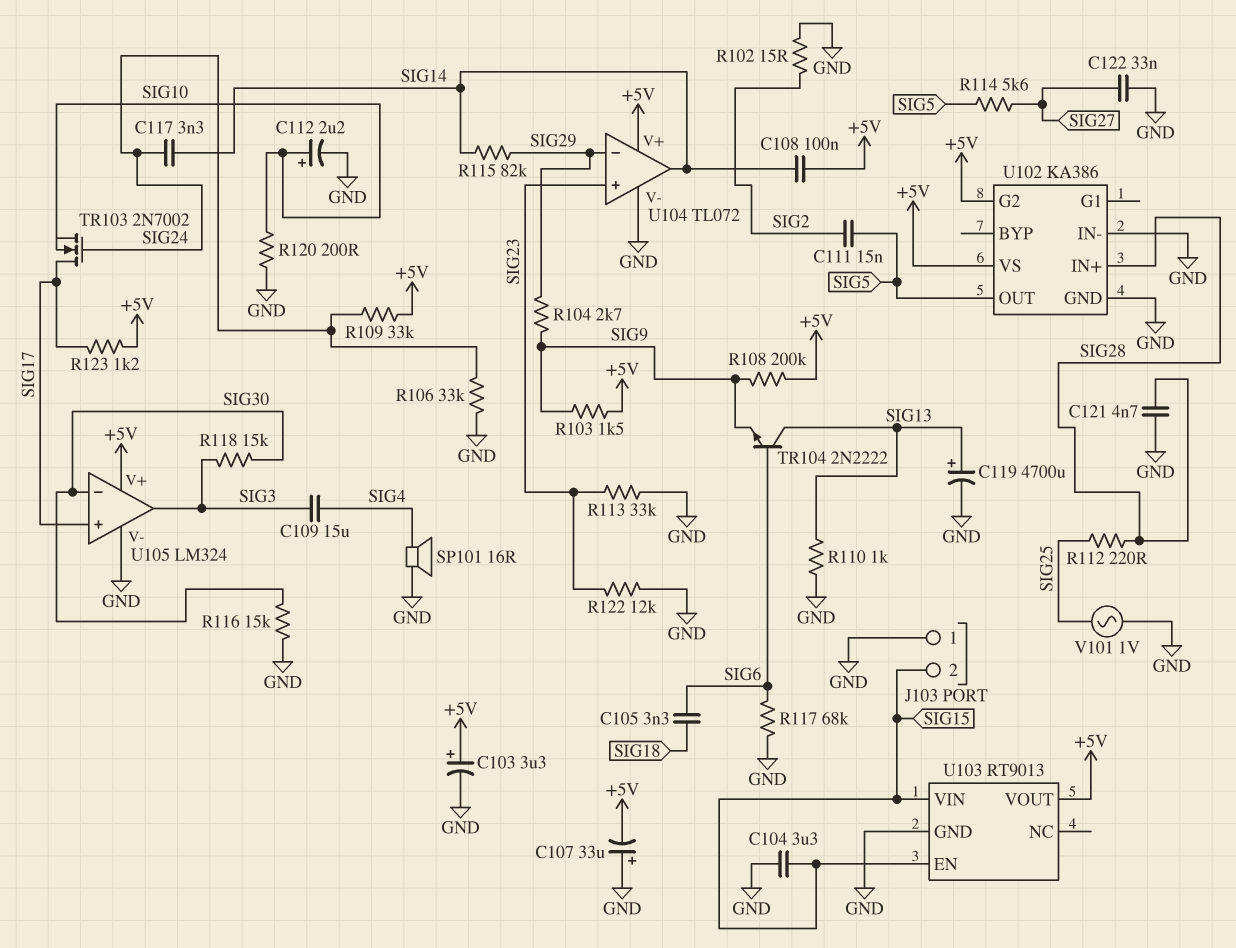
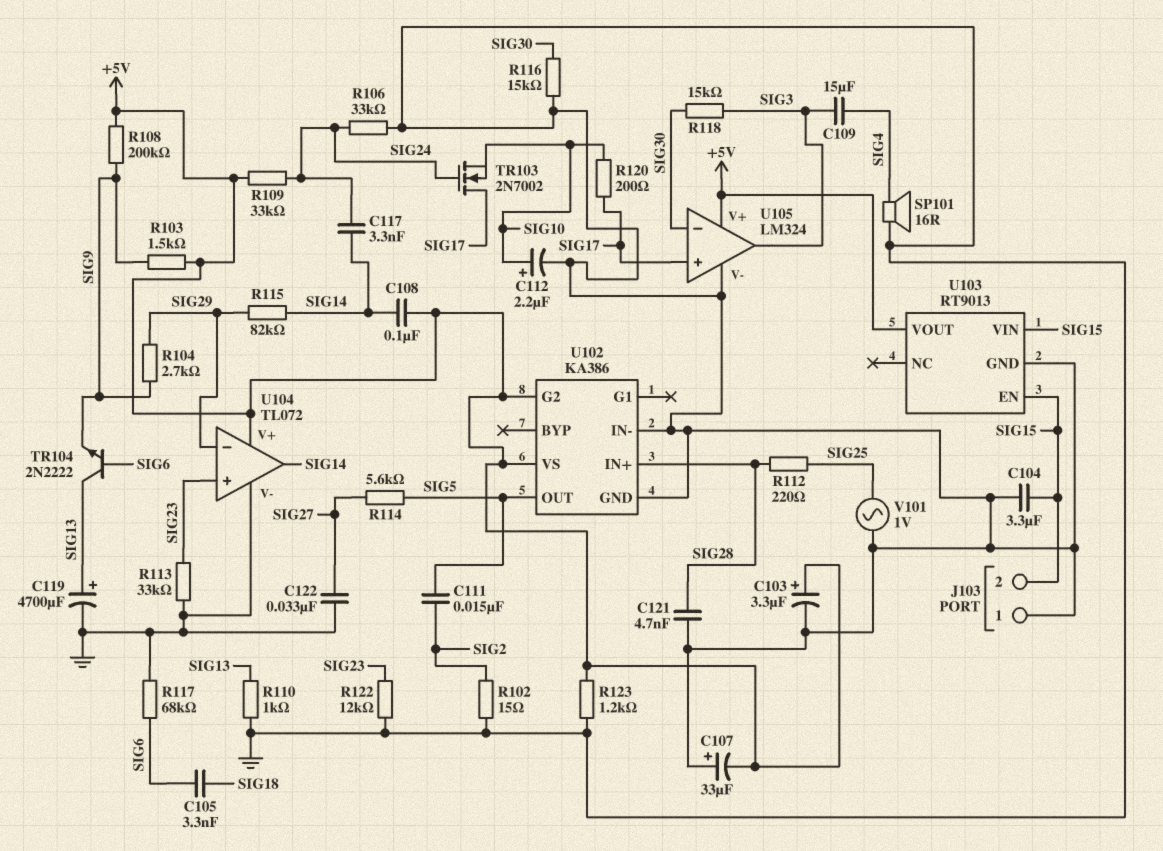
R120: 200 (GND, SIG10) -> 200 (SIG10, SIG17)
R123: 1.2k (+5V, SIG17) -> 1.2k (+5V, GND)

